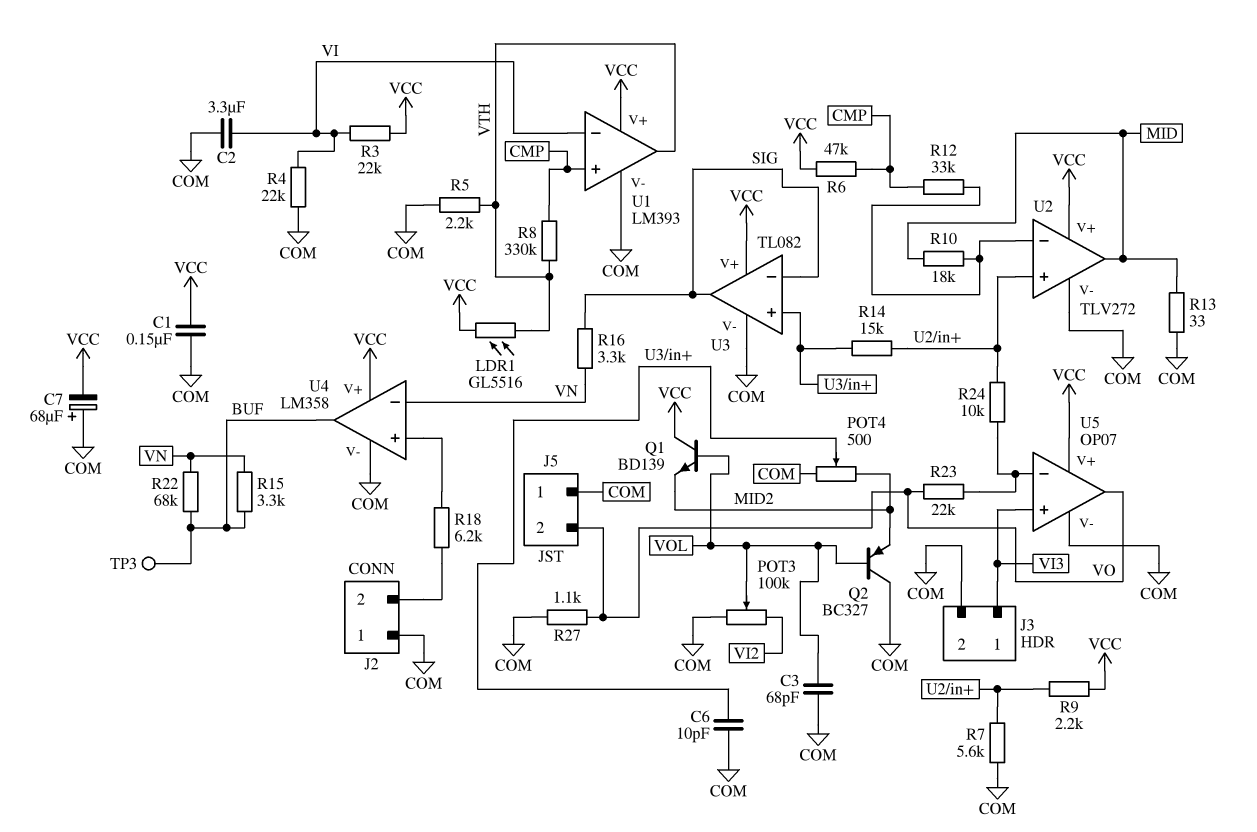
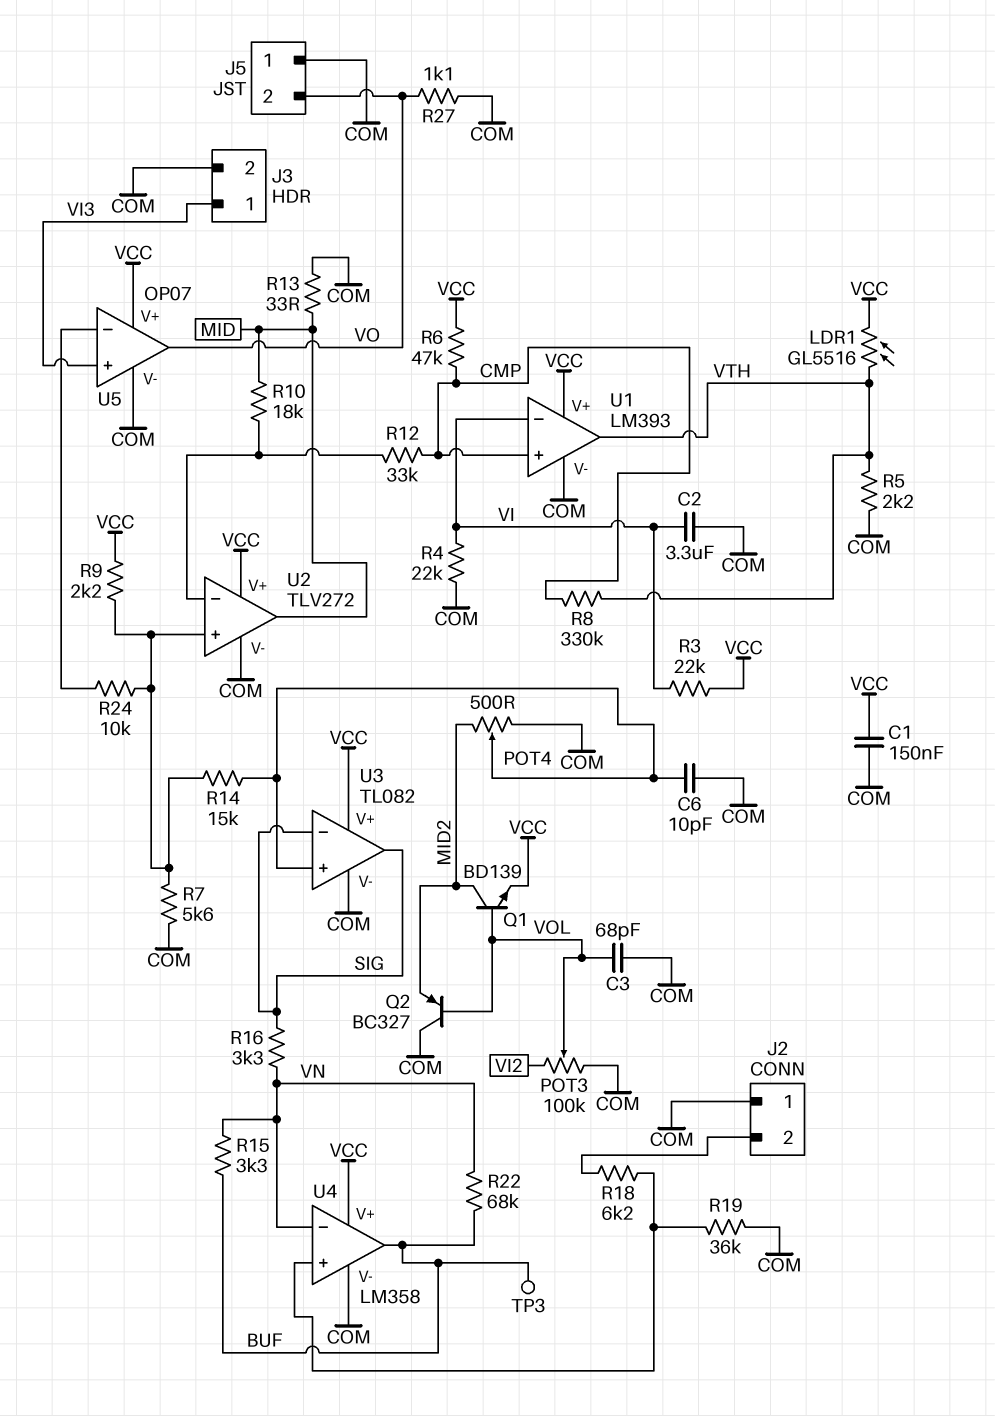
C7: 68uF (plus COM, minus VCC) -> none
Q1: NPN BD139 (B VOL, C VCC, E MID2) -> NPN BD139 (B VOL, C MID2, E VCC)
R19: none -> 36k (COM, U4/in+)
R23: 22k (U5/in-, VO) -> none

